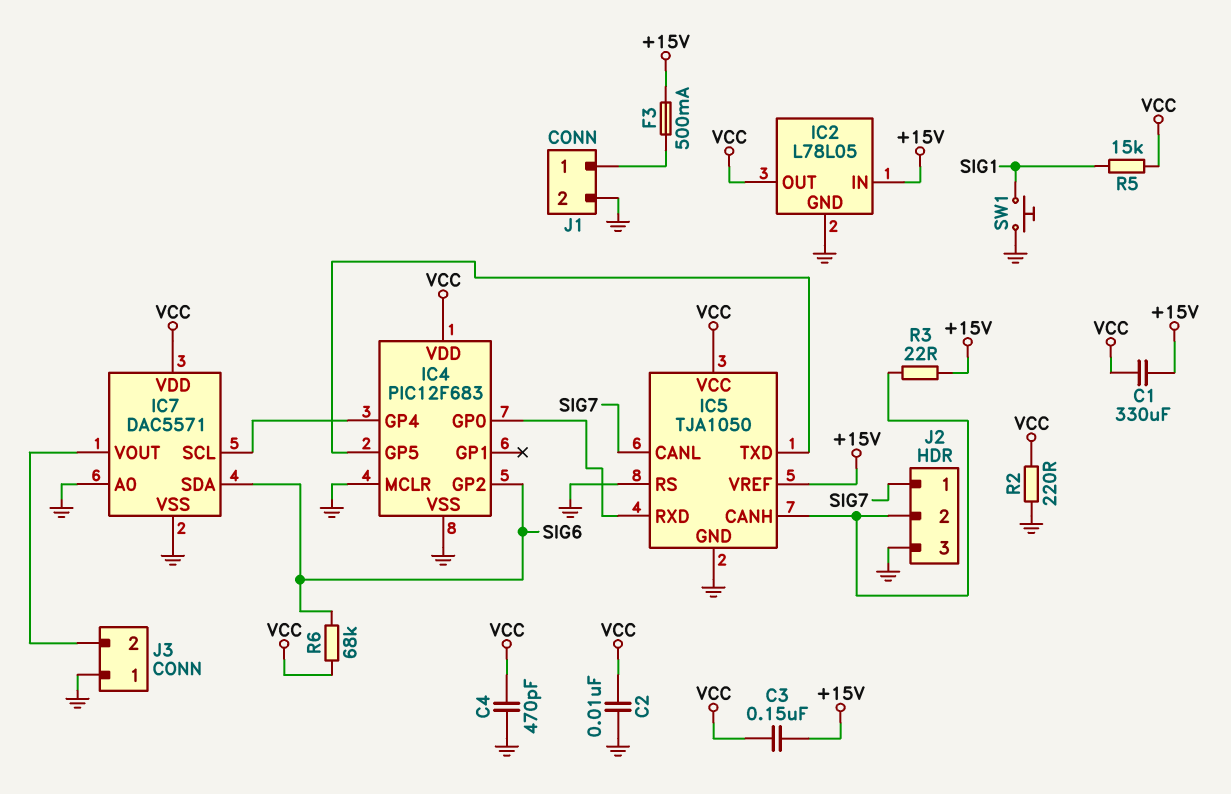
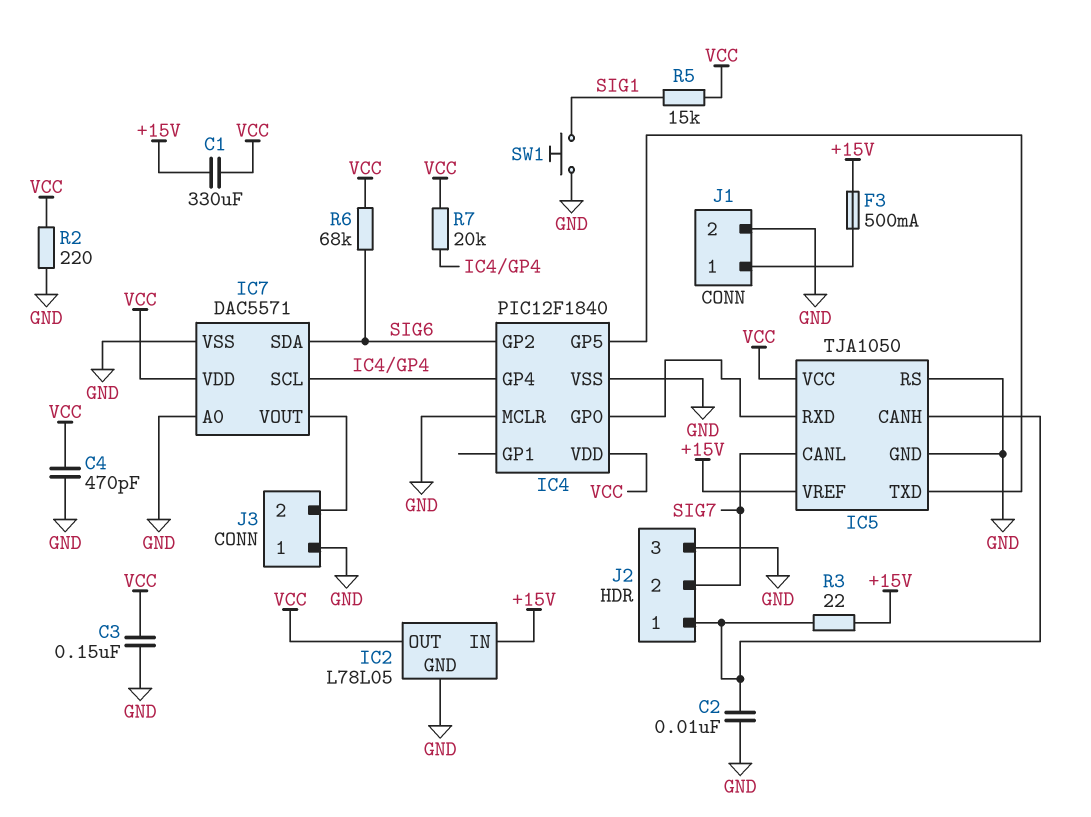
C2: 10nF (GND, VCC) -> 10nF (GND, IC5/CANH)
C3: 150nF (+15V, VCC) -> 150nF (GND, VCC)
IC4: PIC12F683 -> PIC12F1840
J2 pin 1: SIG7 -> IC5/CANH
J2 pin 2: IC5/CANH -> SIG7
R7: none -> 20k (IC4/GP4, VCC)

